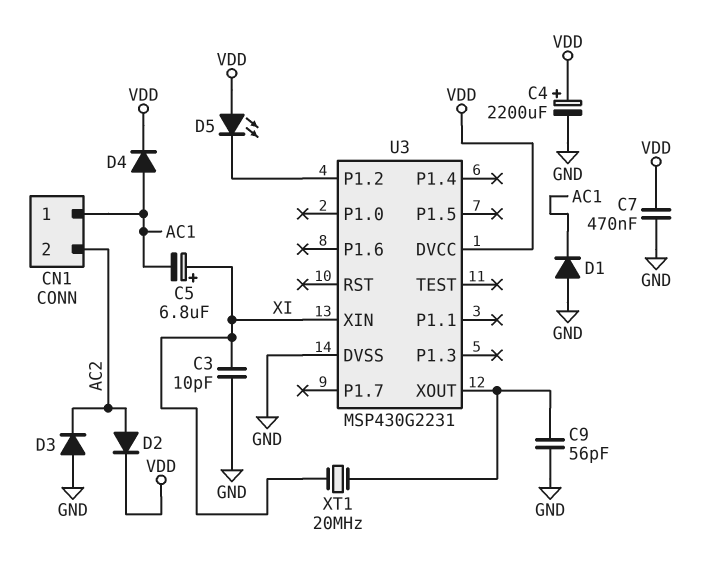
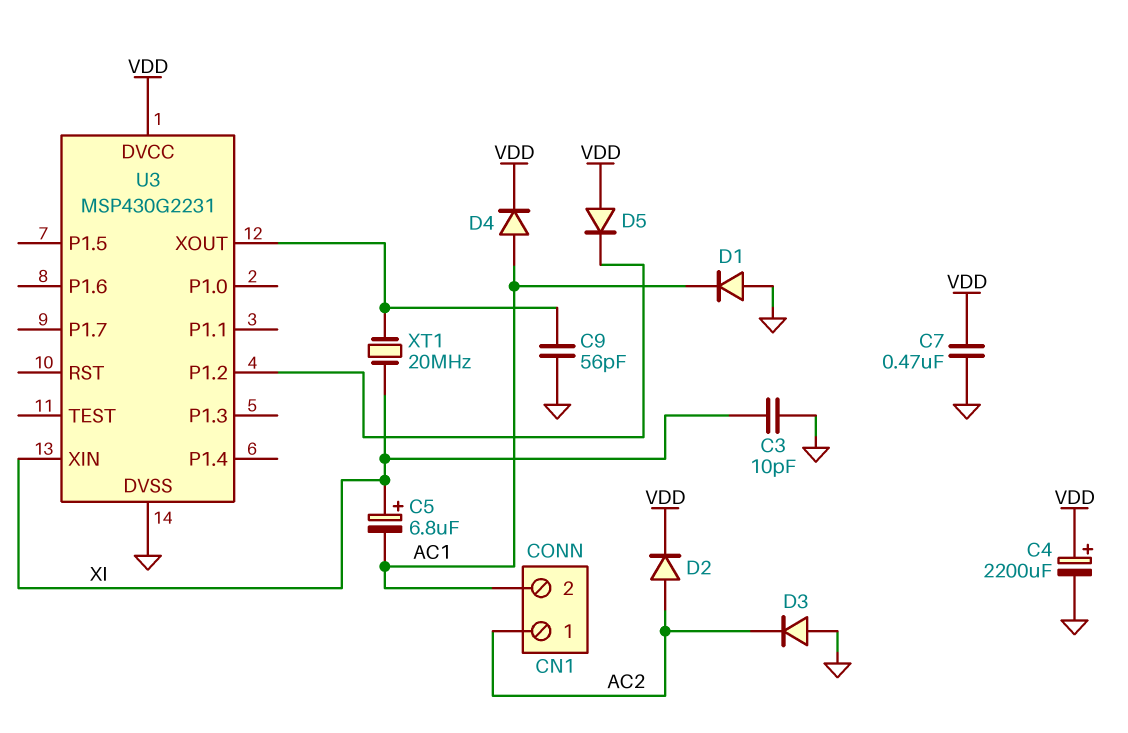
CN1 pin 1: AC1 -> AC2
CN1 pin 2: AC2 -> AC1
D5: LED (A VDD, K U3/P1.2) -> diode (A VDD, K U3/P1.2)

